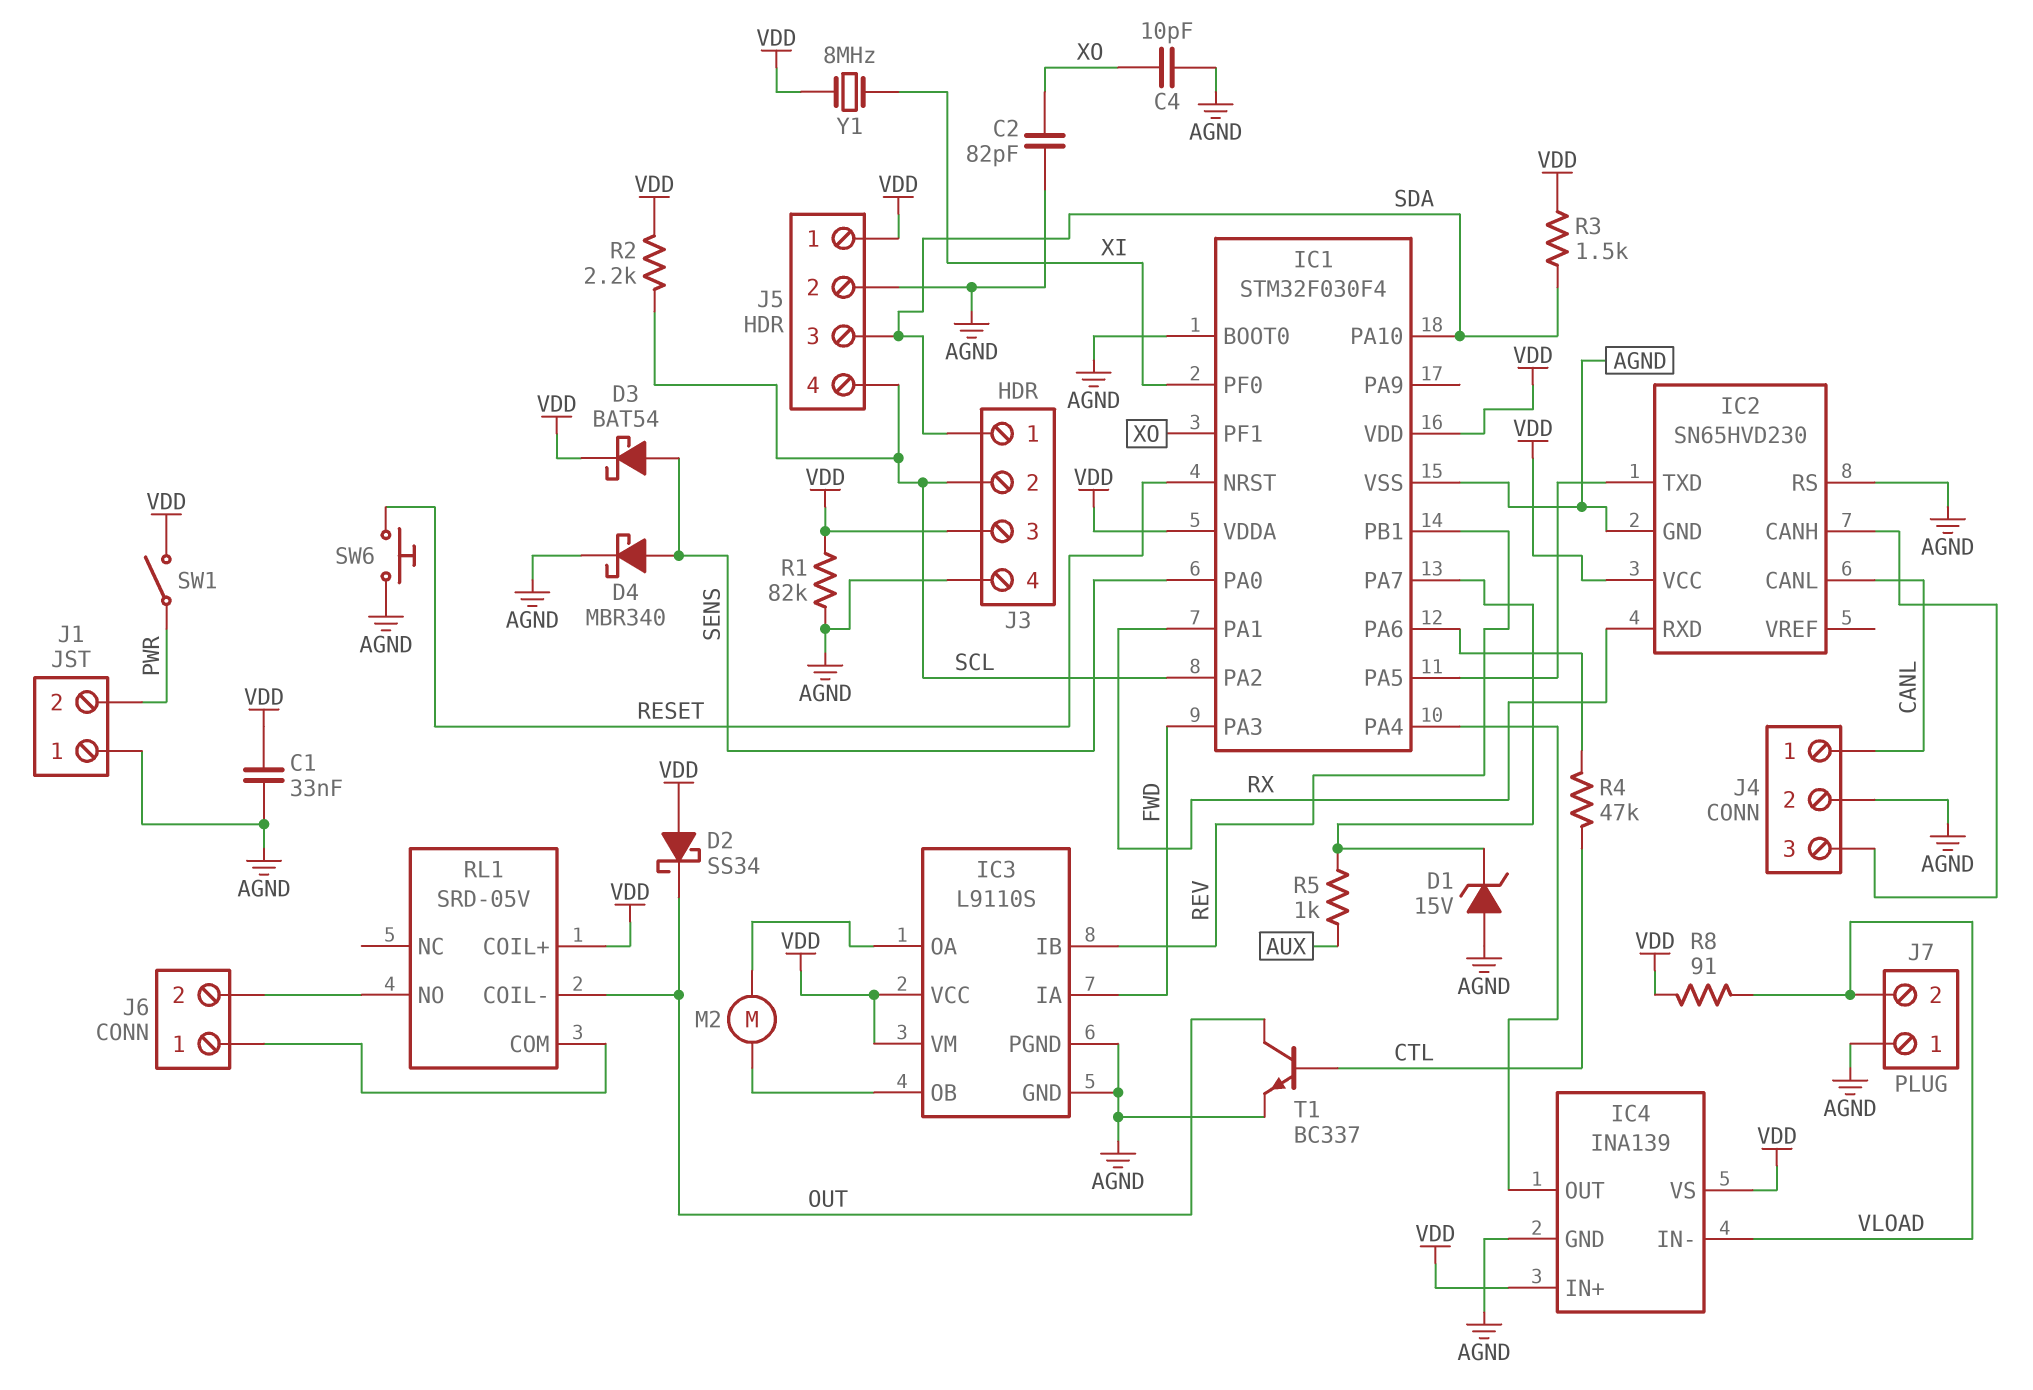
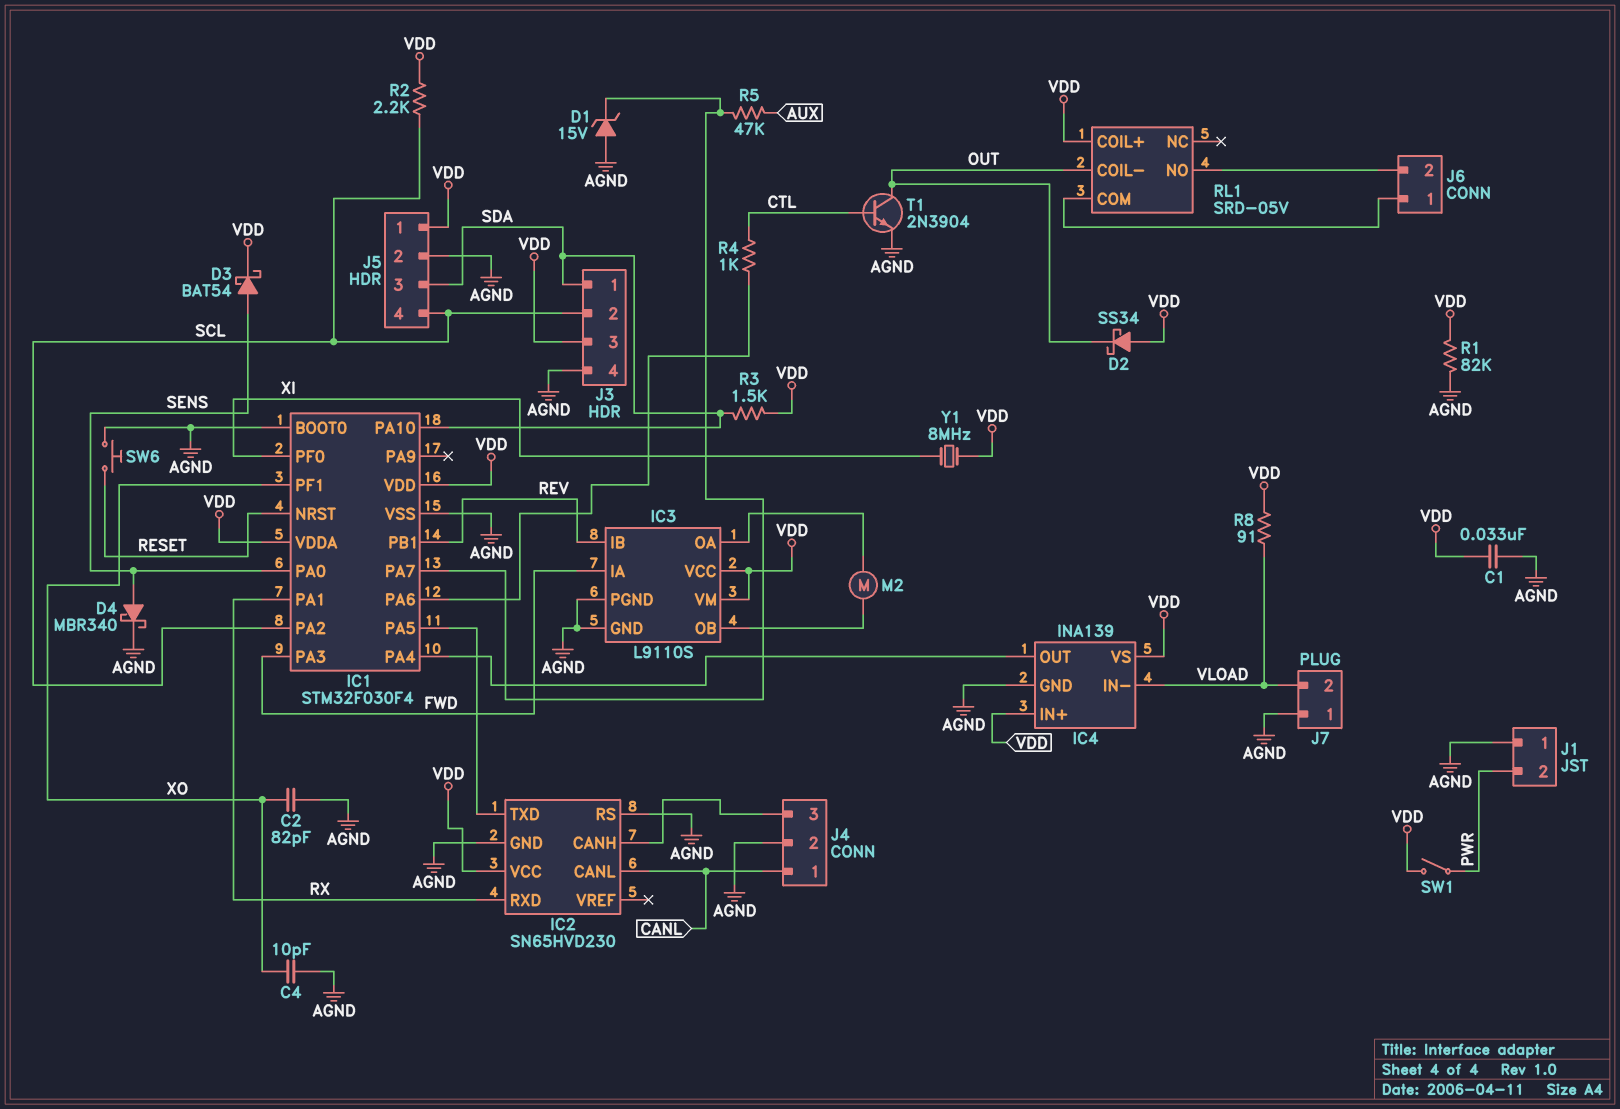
R4: 47k (CTL, IC1/PA6) -> 1k (CTL, IC1/PA6)
R5: 1k (AUX, IC1/PA7) -> 47k (AUX, IC1/PA7)
T1: NPN BC337 (B CTL, C OUT, E AGND) -> NPN 2N3904 (B CTL, C OUT, E AGND)

